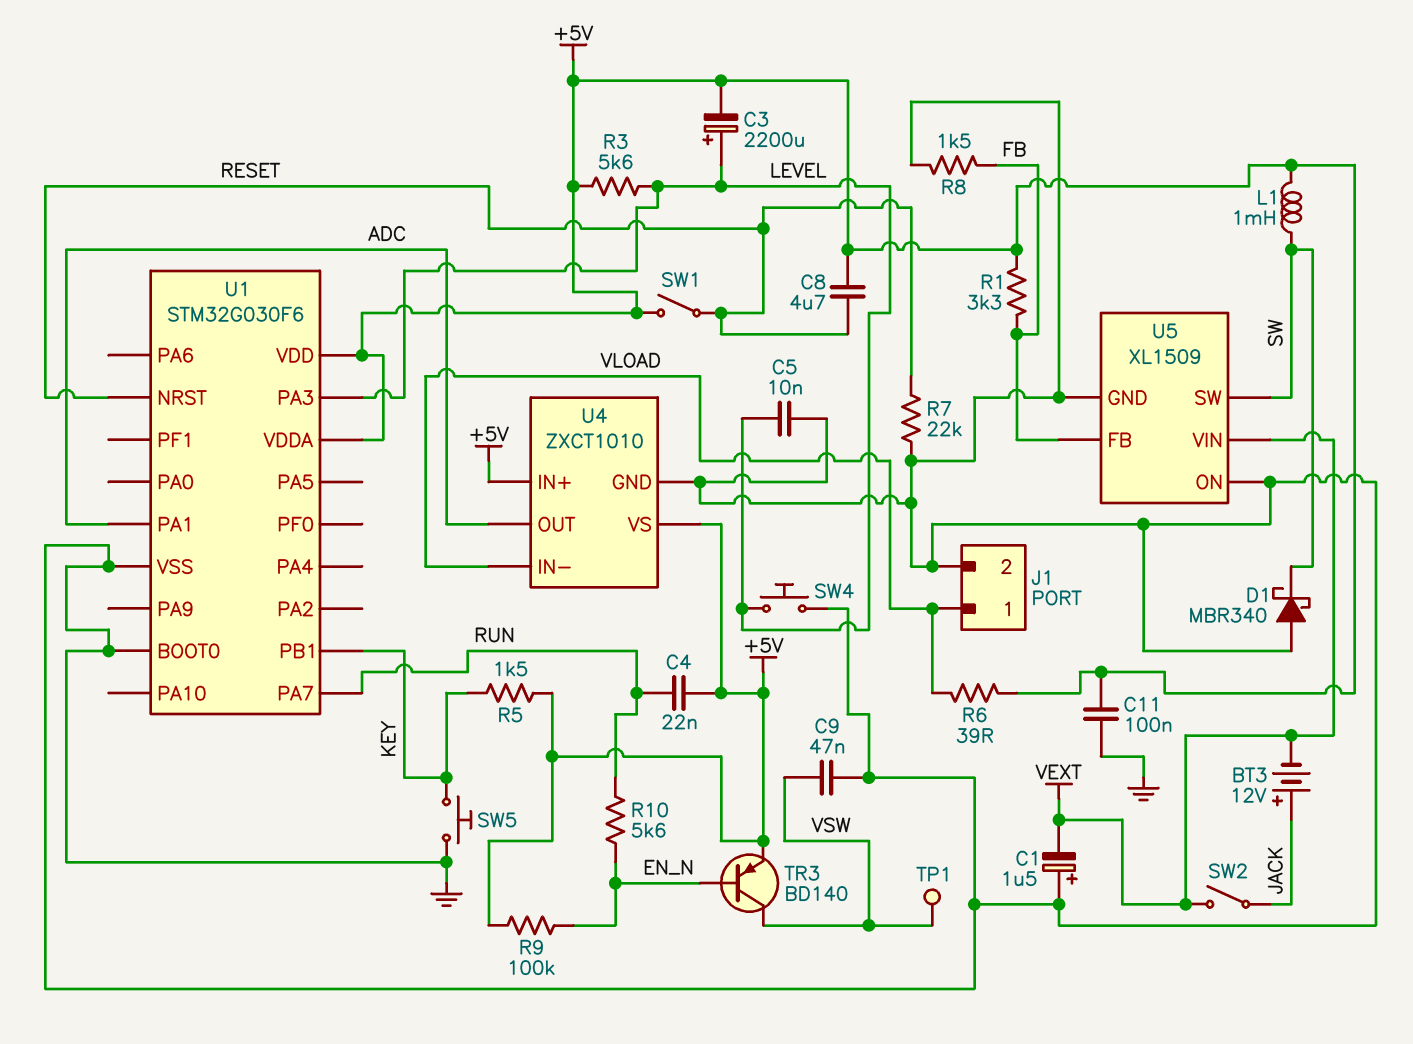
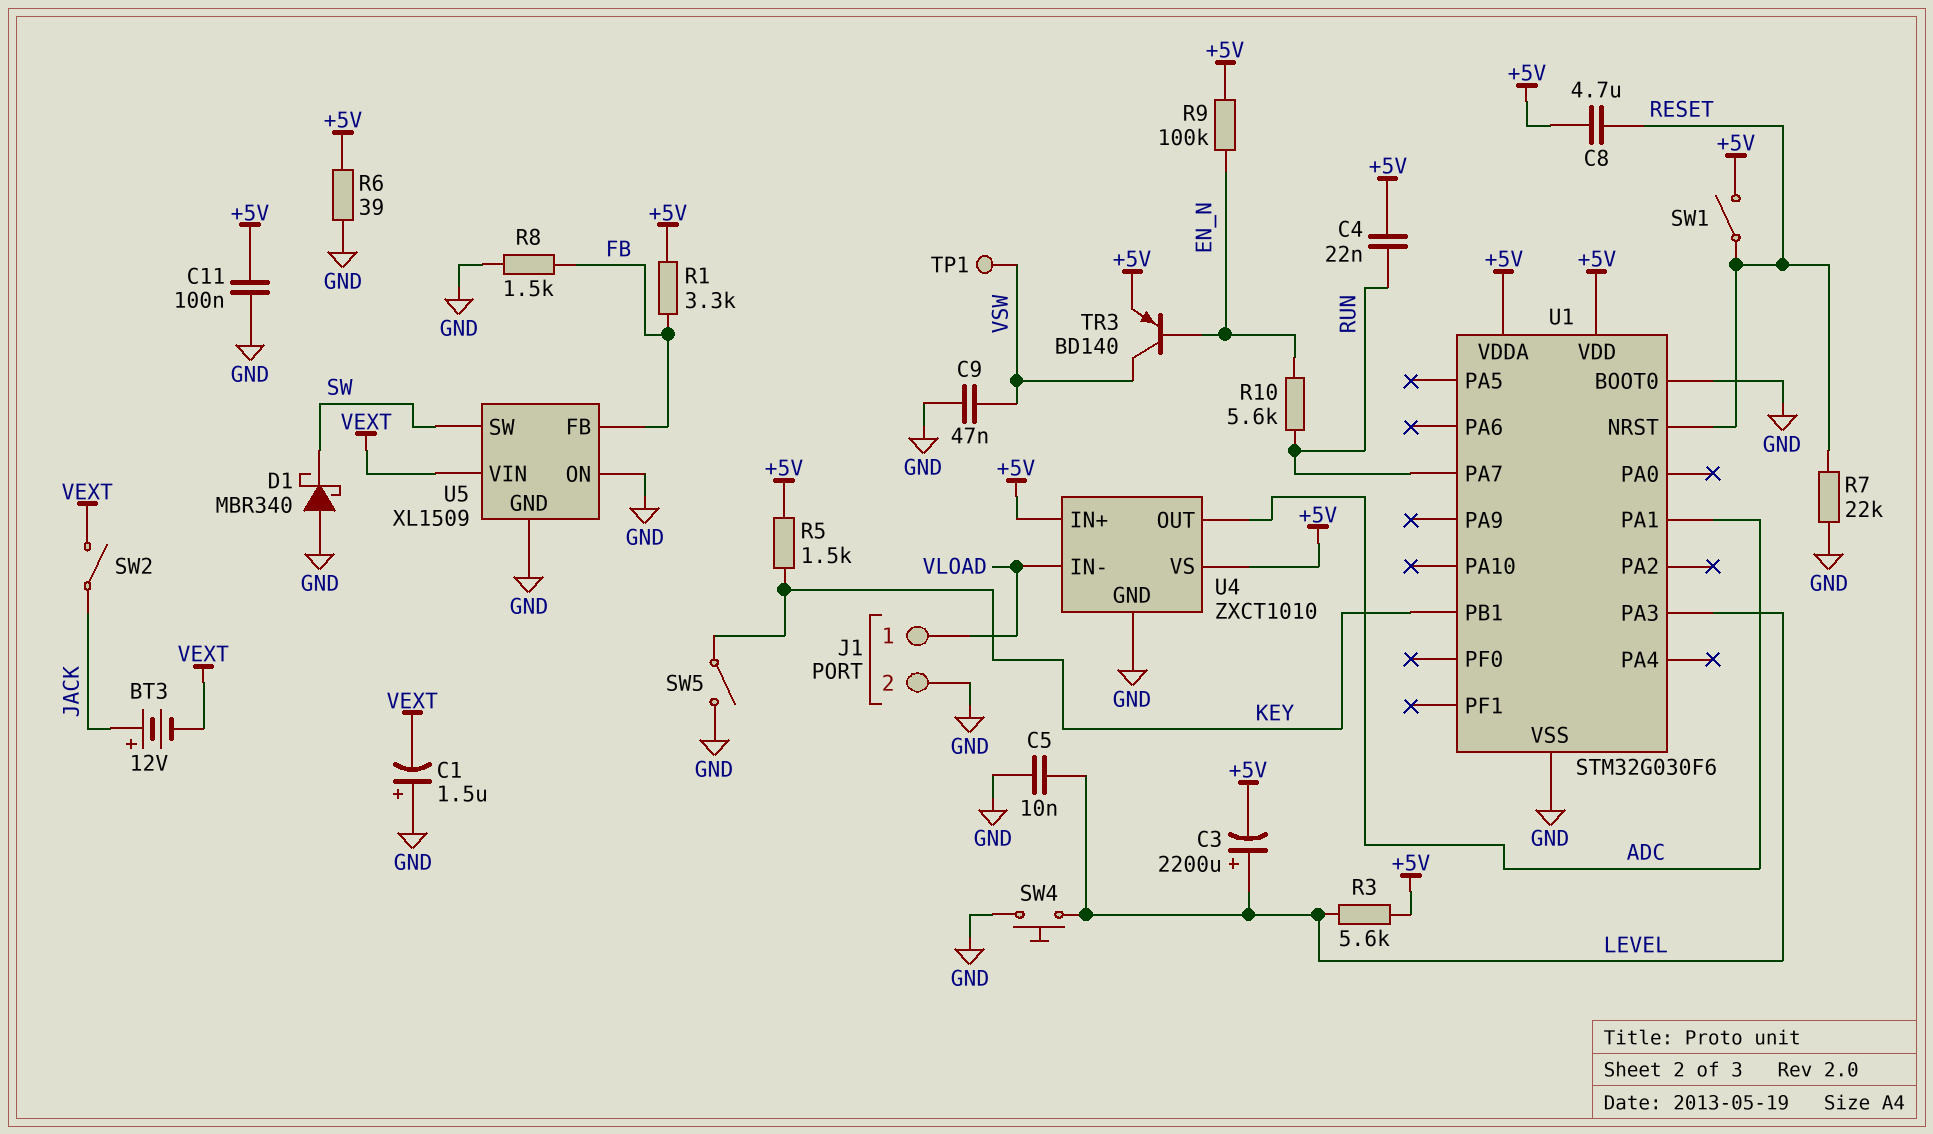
L1: 1mH (+5V, SW) -> none
R6: 39 (+5V, VLOAD) -> 39 (+5V, GND)
SW5: button (GND, KEY) -> switch (GND, KEY)

